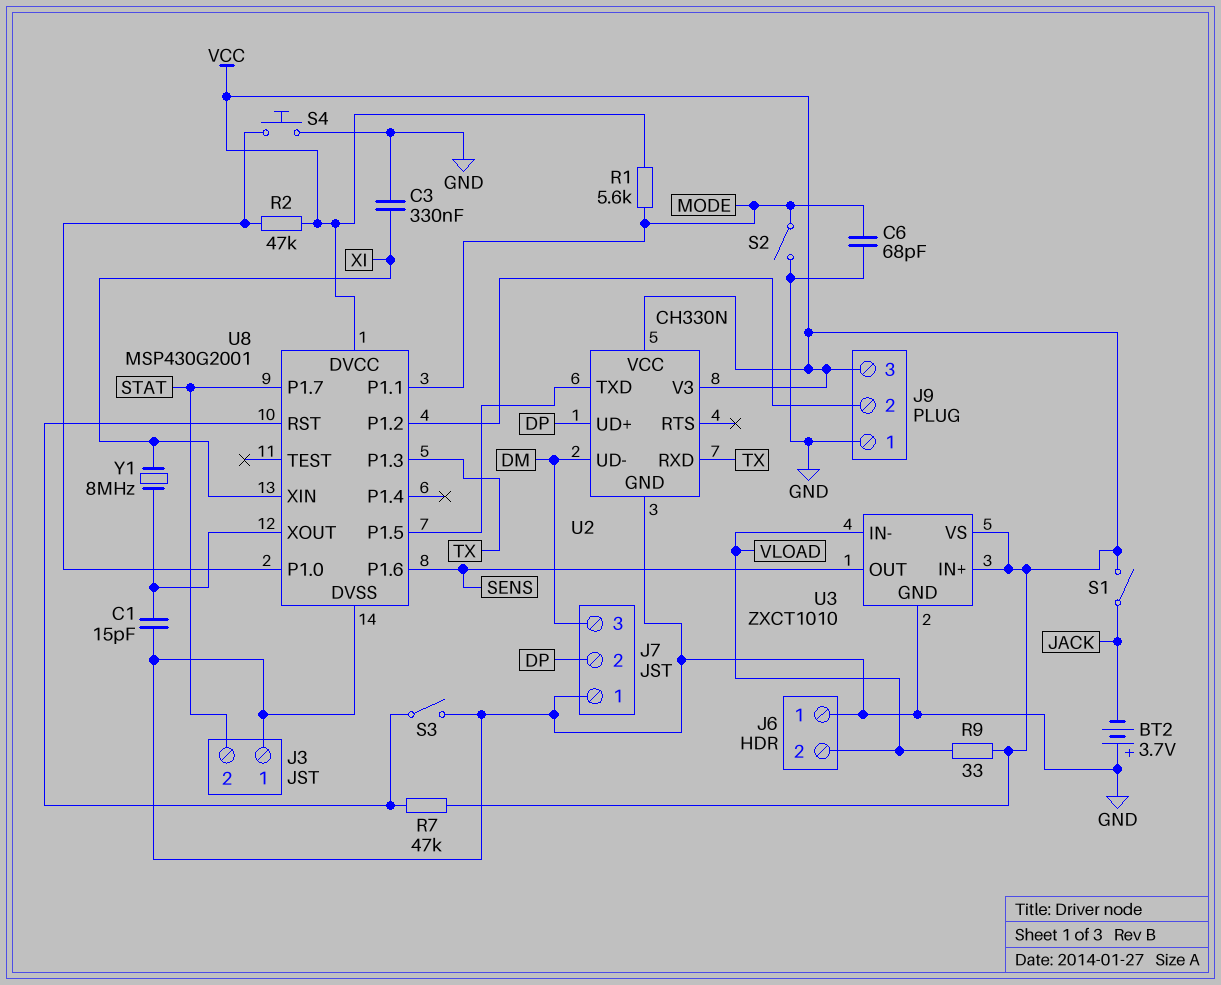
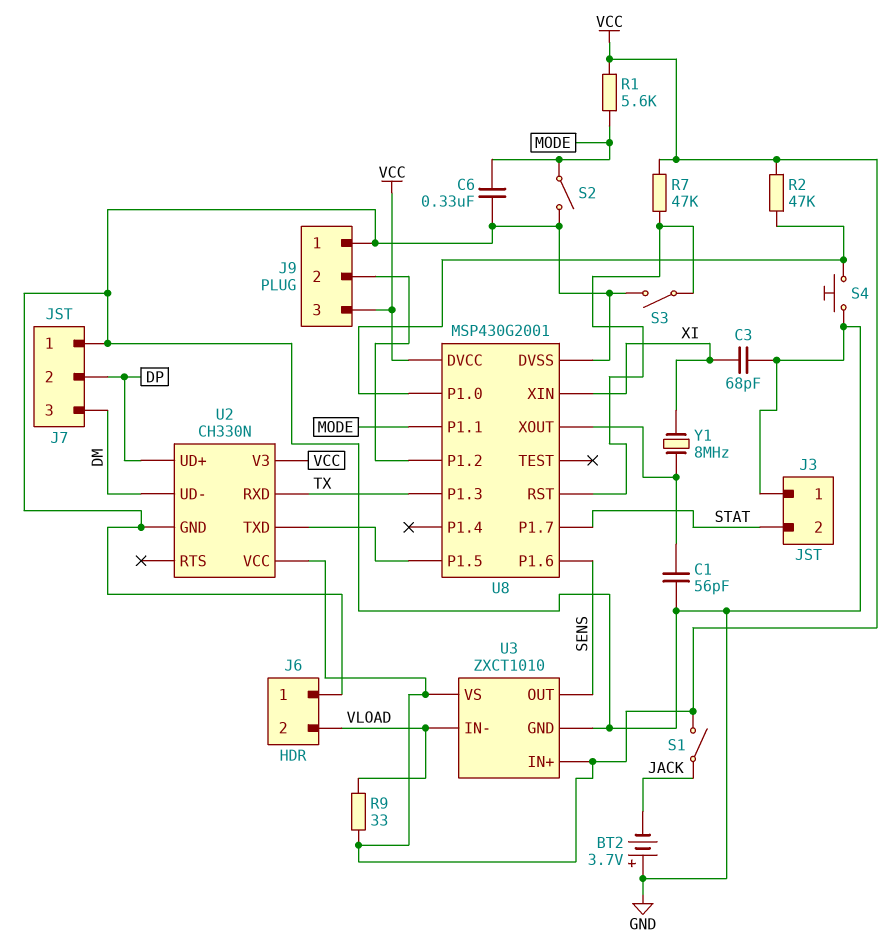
C1: 15pF (GND, U8/XOUT) -> 56pF (GND, U8/XOUT)
C3: 330nF (GND, XI) -> 68pF (GND, XI)
C6: 68pF (GND, MODE) -> 330nF (GND, MODE)

